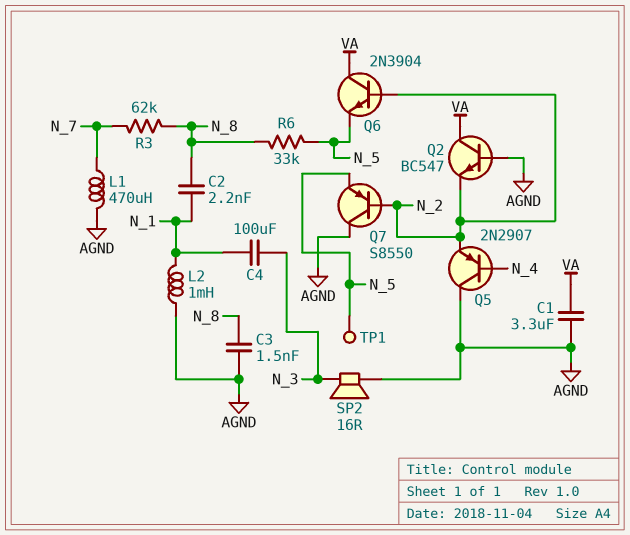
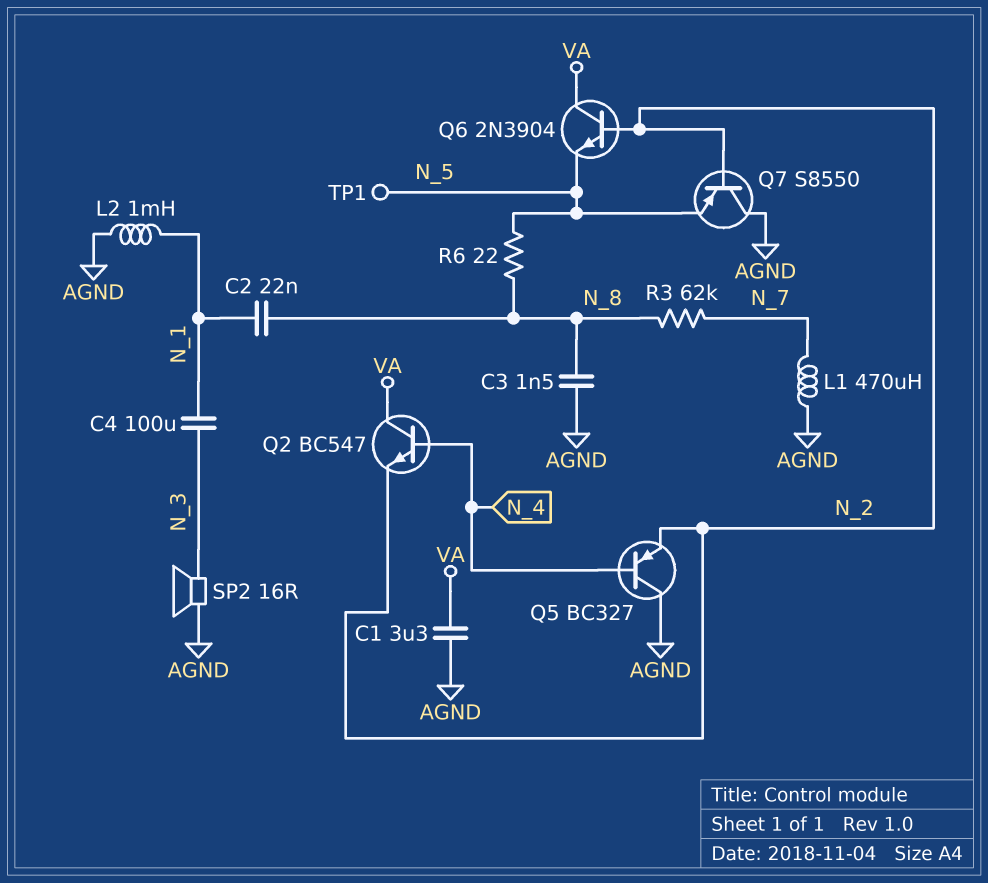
C2: 2.2nF (N_1, N_8) -> 22nF (N_1, N_8)
Q2: NPN BC547 (B AGND, C VA, E N_2) -> NPN BC547 (B N_4, C VA, E N_2)
Q5: PNP 2N2907 (B N_4, C AGND, E N_2) -> PNP BC327 (B N_4, C AGND, E N_2)
R6: 33k (N_5, N_8) -> 22 (N_5, N_8)

